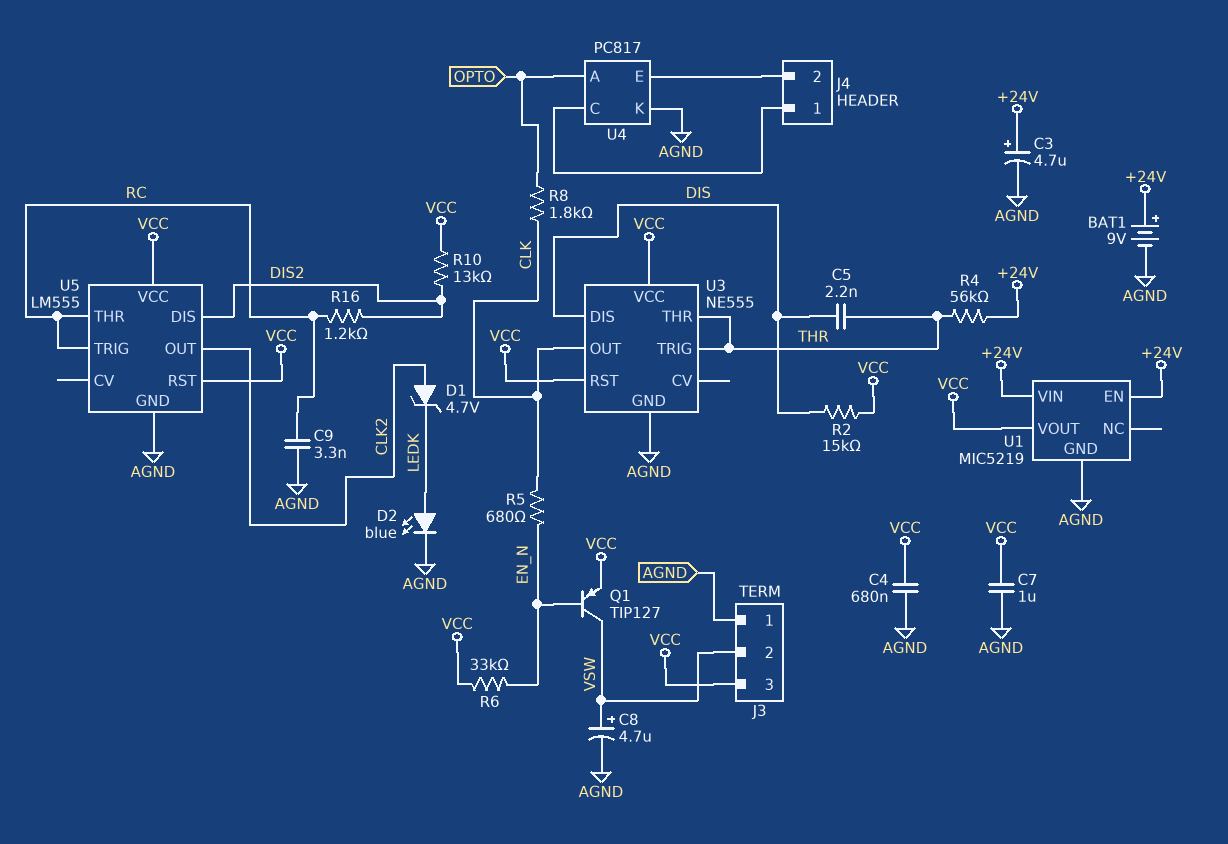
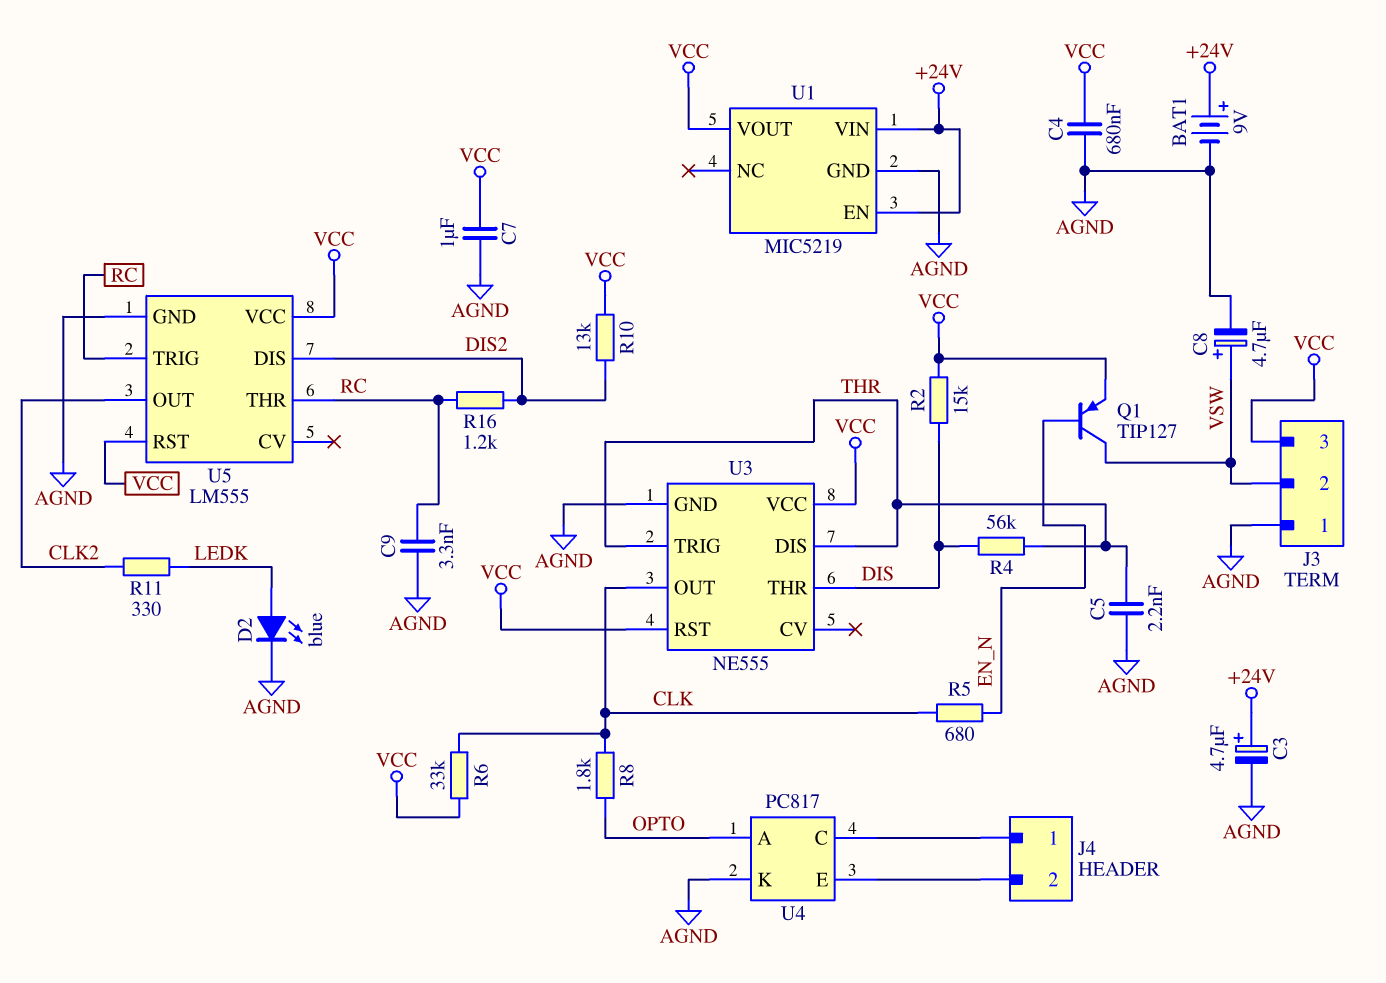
C5: 2.2nF (DIS, THR) -> 2.2nF (AGND, THR)
D1: zener 4.7V (A CLK2, K LEDK) -> none
R4: 56k (+24V, THR) -> 56k (DIS, THR)
R6: 33k (EN_N, VCC) -> 33k (CLK, VCC)
R11: none -> 330 (CLK2, LEDK)
U3 pin DIS: DIS -> THR
U3 pin THR: THR -> DIS

